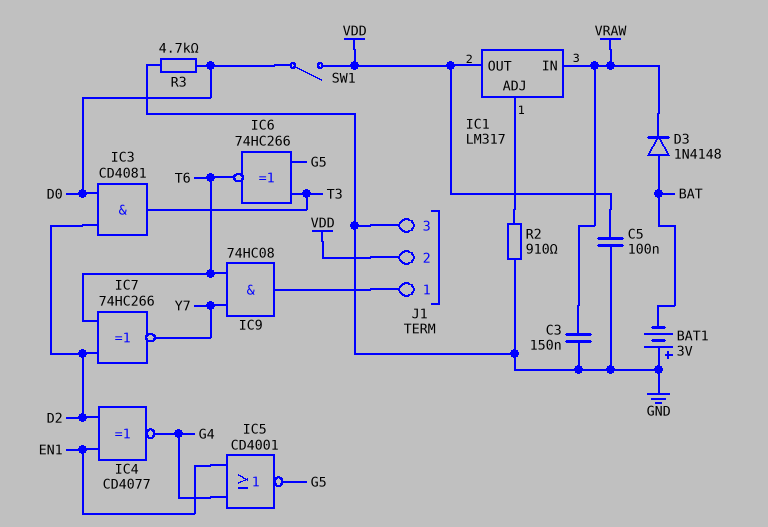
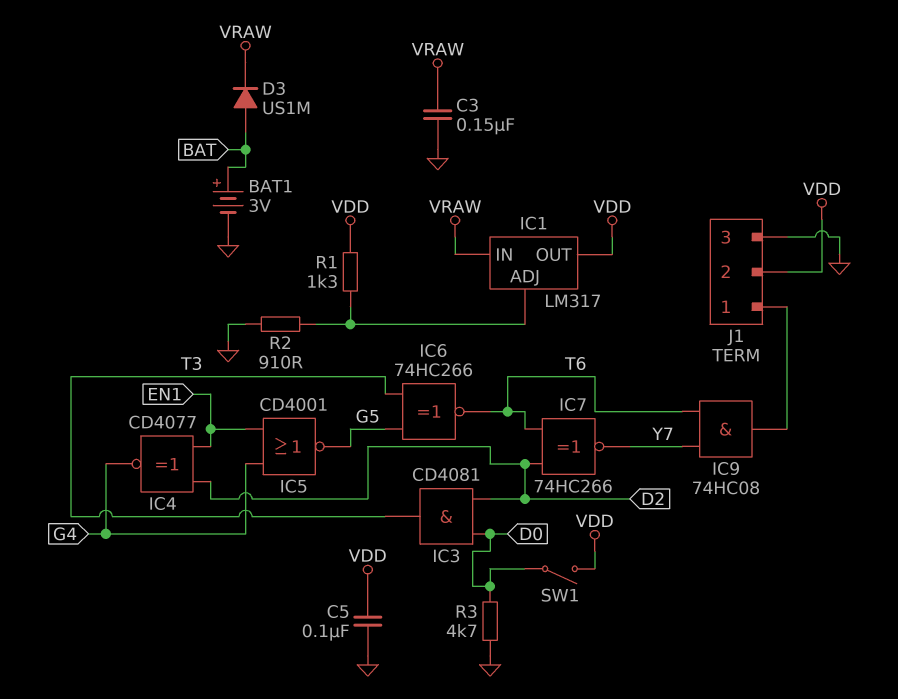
BAT1: 3V (plus GND, minus BAT) -> 3V (plus BAT, minus GND)
D3: diode 1N4148 (A BAT, K VRAW) -> diode US1M (A BAT, K VRAW)
R1: none -> 1.3k (IC1/ADJ, VDD)

